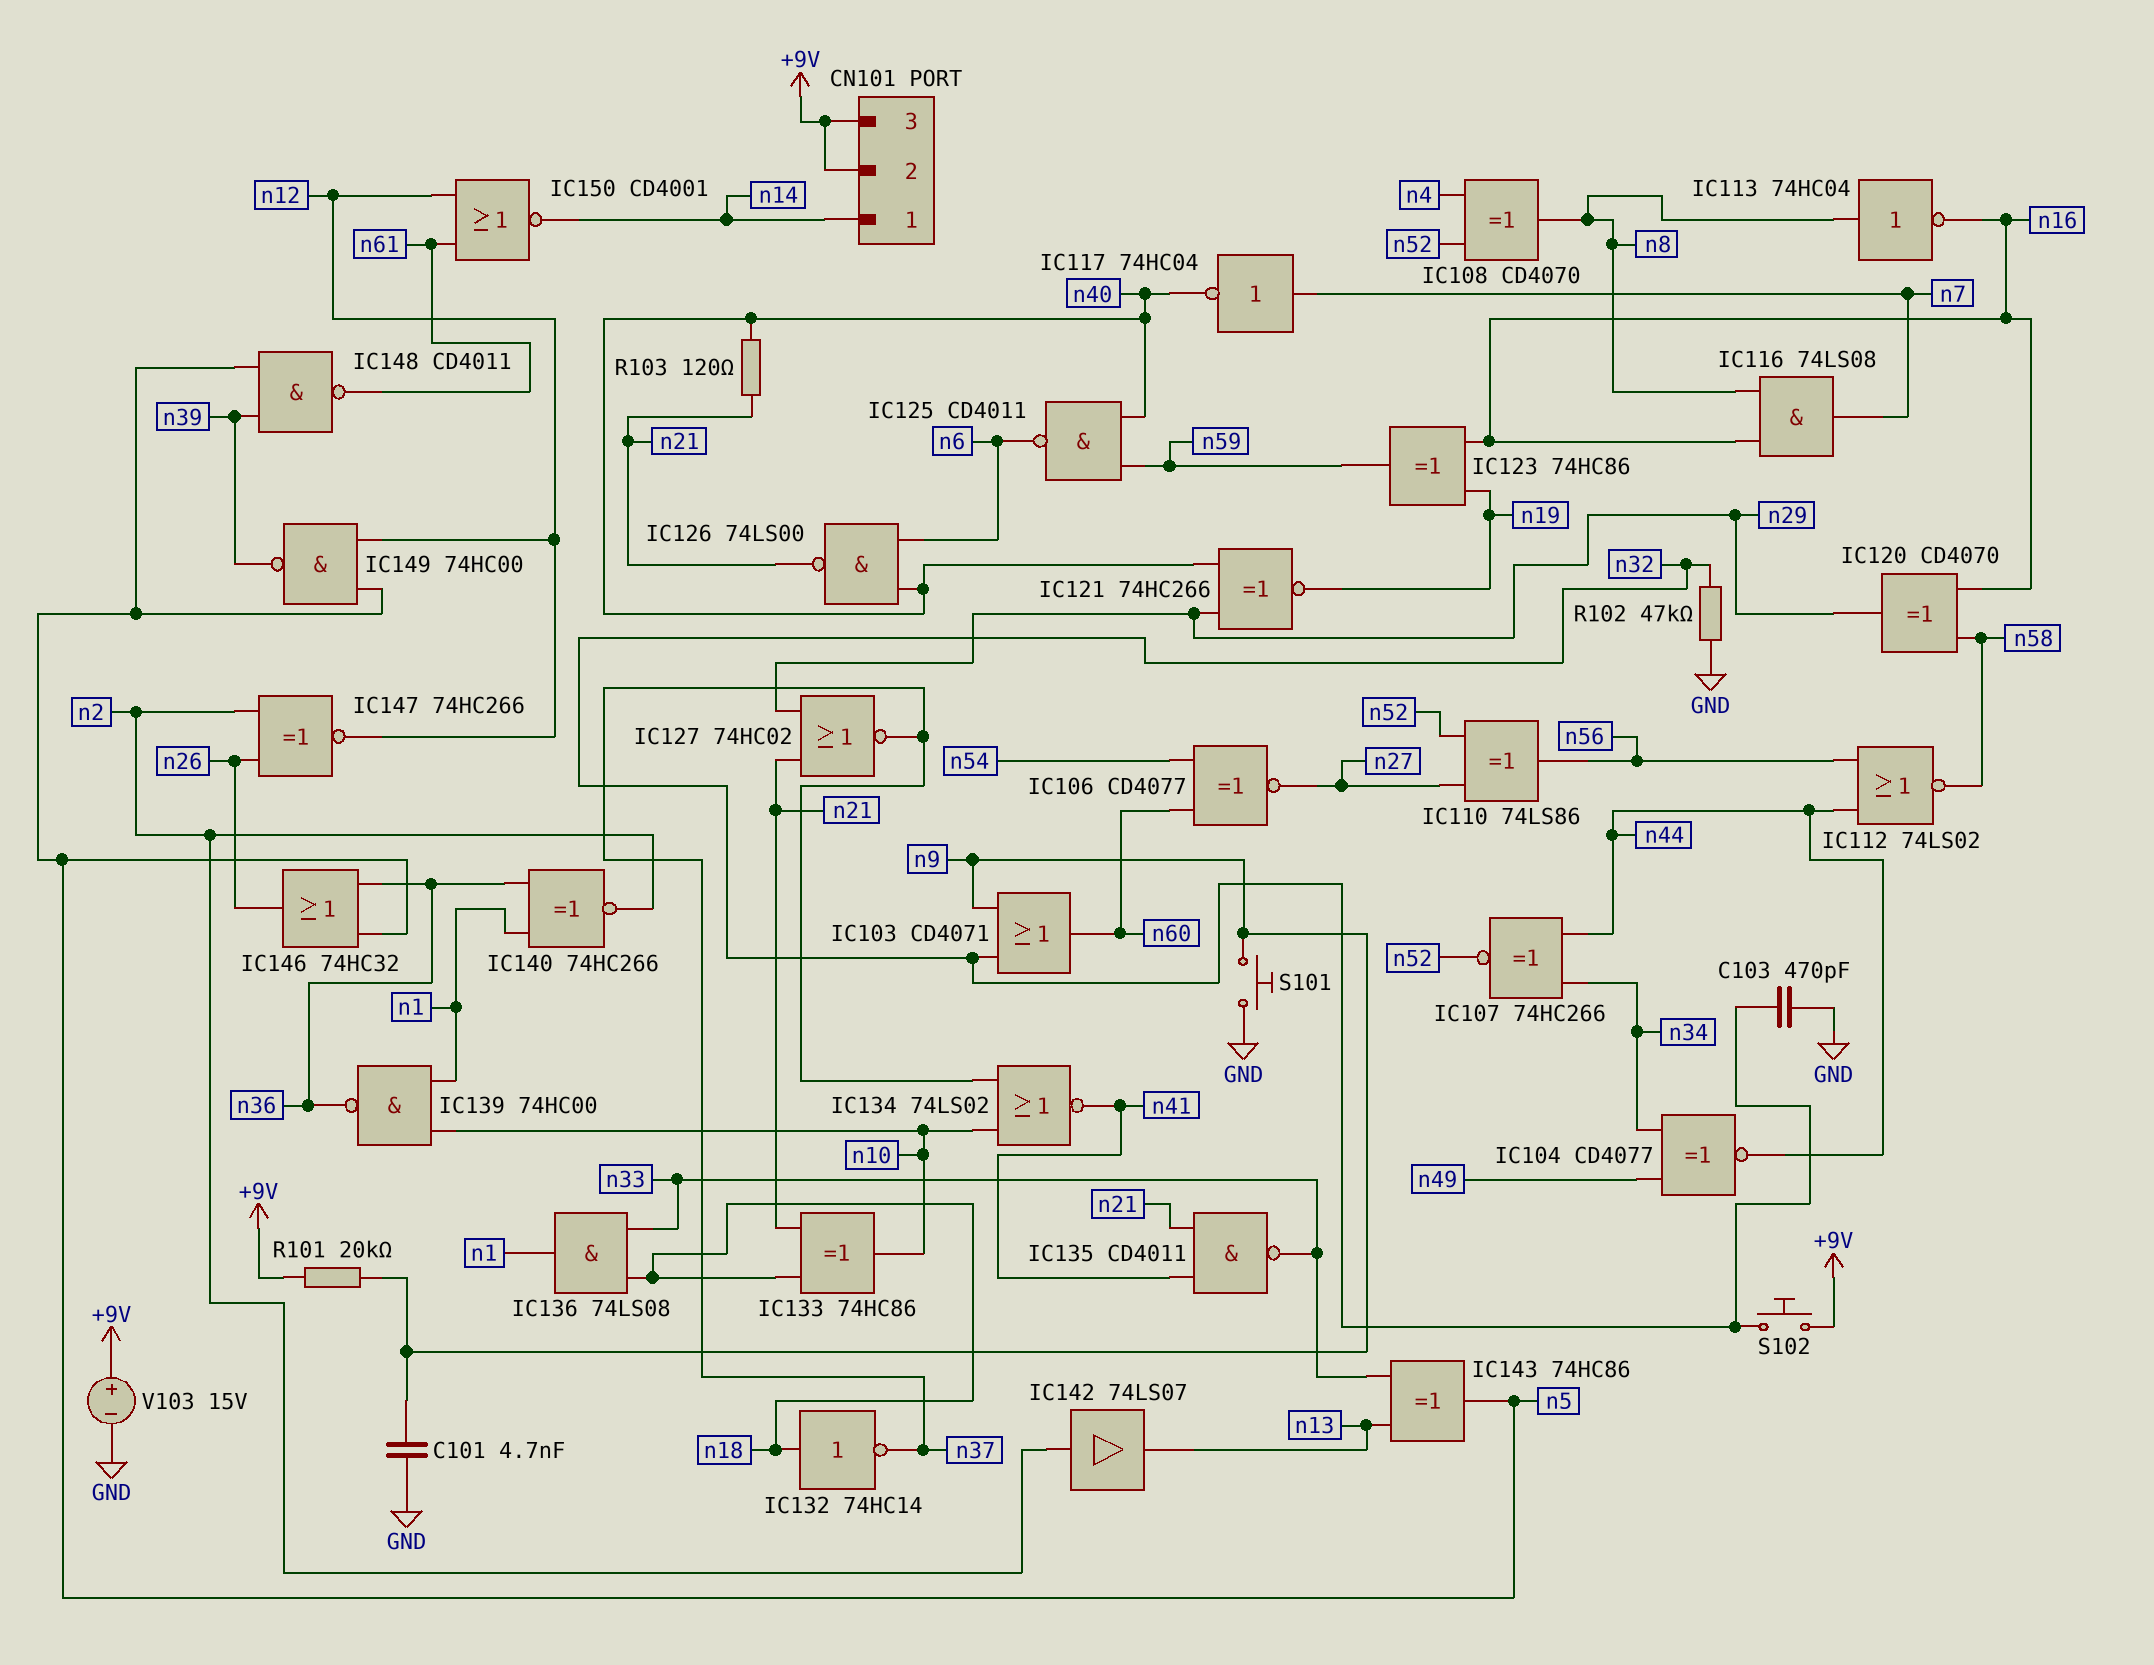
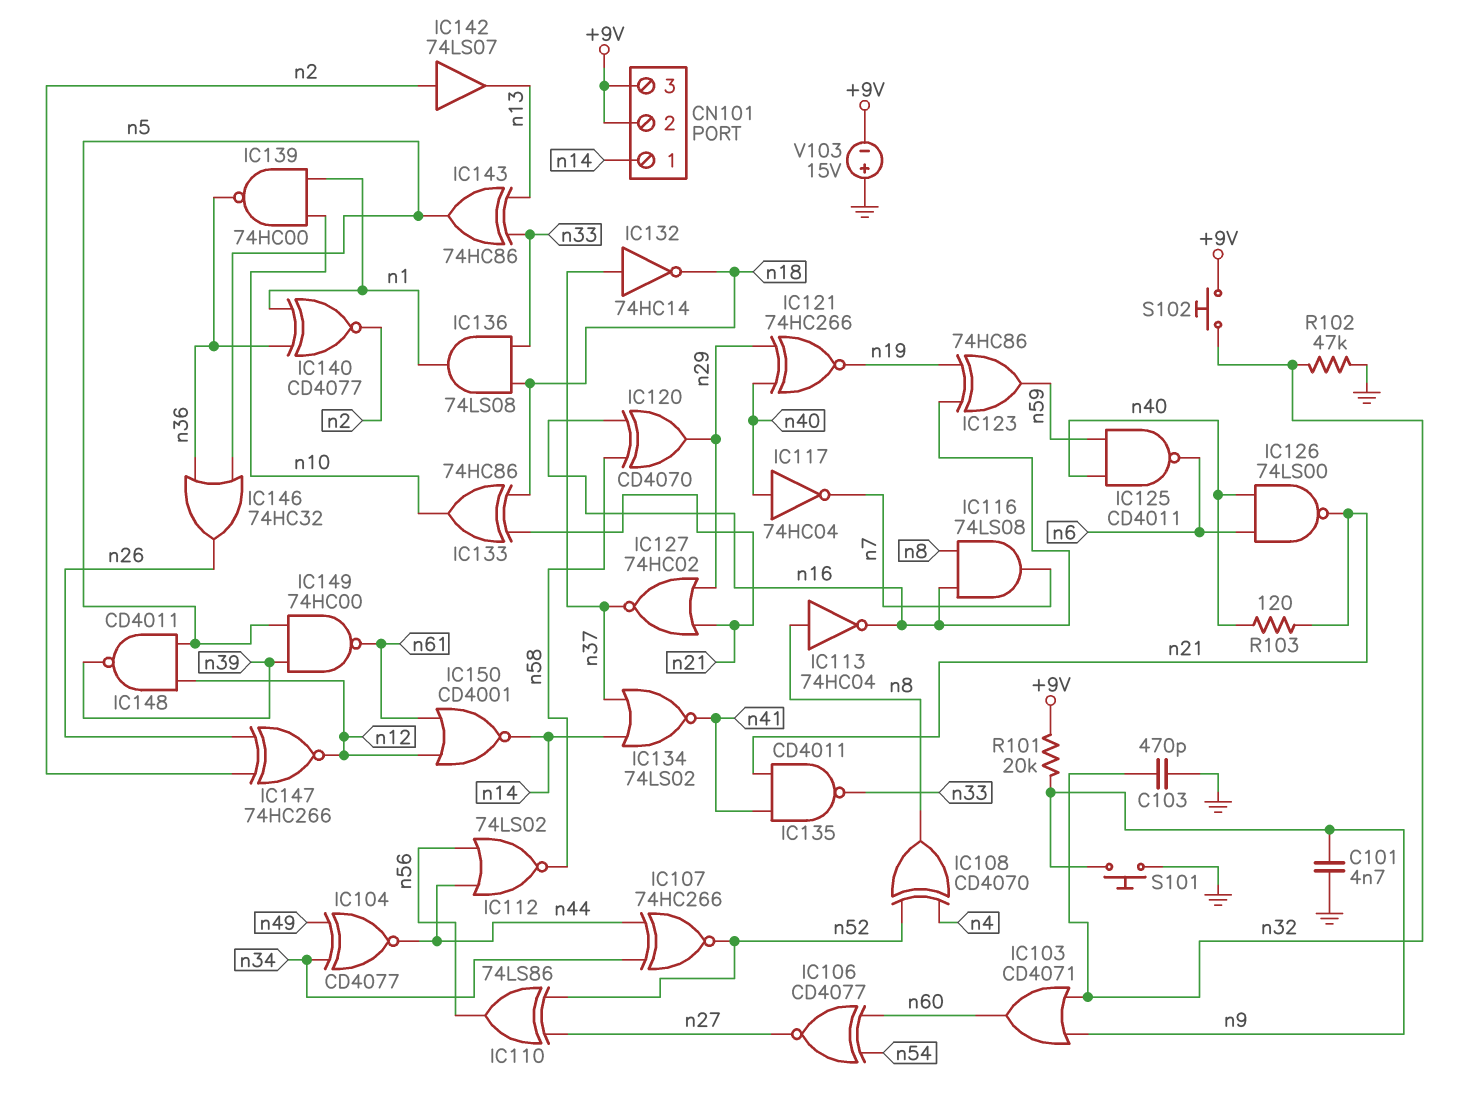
IC117: NOT 74HC04 (in n7, out n40) -> NOT 74HC04 (in n40, out n7)
IC132: NOT 74HC14 (in n18, out n37) -> NOT 74HC14 (in n37, out n18)
IC134: NOR 74LS02 (in n10, in n37, out n41) -> NOR 74LS02 (in n14, in n37, out n41)
IC140: XNOR 74HC266 (in n1, in n36, out n2) -> XNOR CD4077 (in n1, in n36, out n2)
IC148: NAND CD4011 (in n5, in n39, out n61) -> NAND CD4011 (in n5, in n12, out n39)
IC149: NAND 74HC00 (in n5, in n12, out n39) -> NAND 74HC00 (in n5, in n39, out n61)
V103: 15V (plus +9V, minus GND) -> 15V (plus GND, minus +9V)

